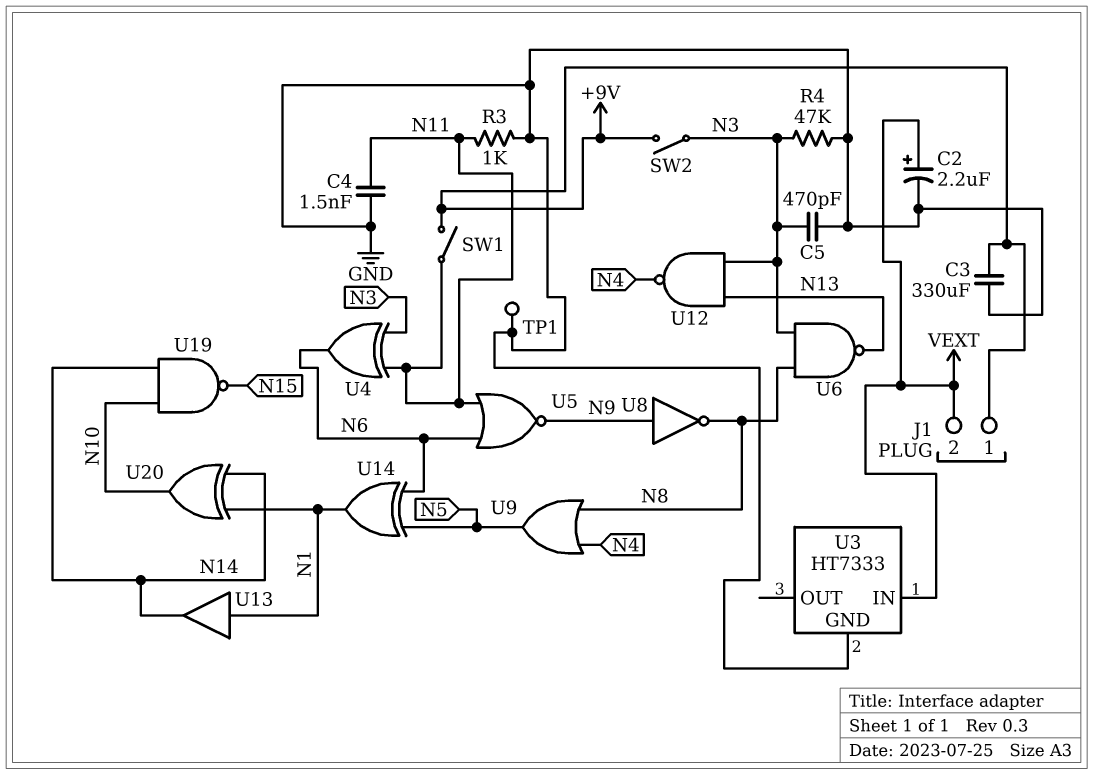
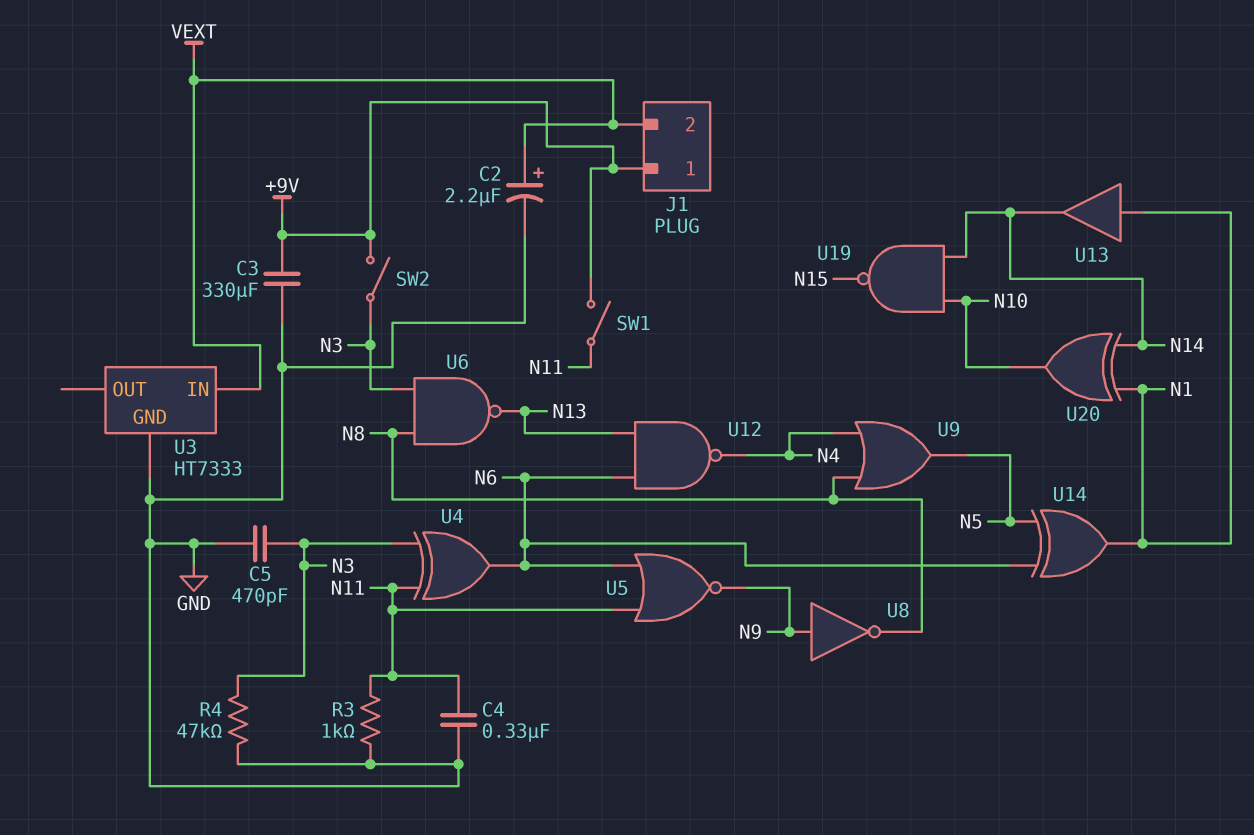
C4: 1.5nF (GND, N11) -> 330nF (GND, N11)
TP1: test point (GND) -> none
U12: NAND (in N3, in N13, out N4) -> NAND (in N6, in N13, out N4)

